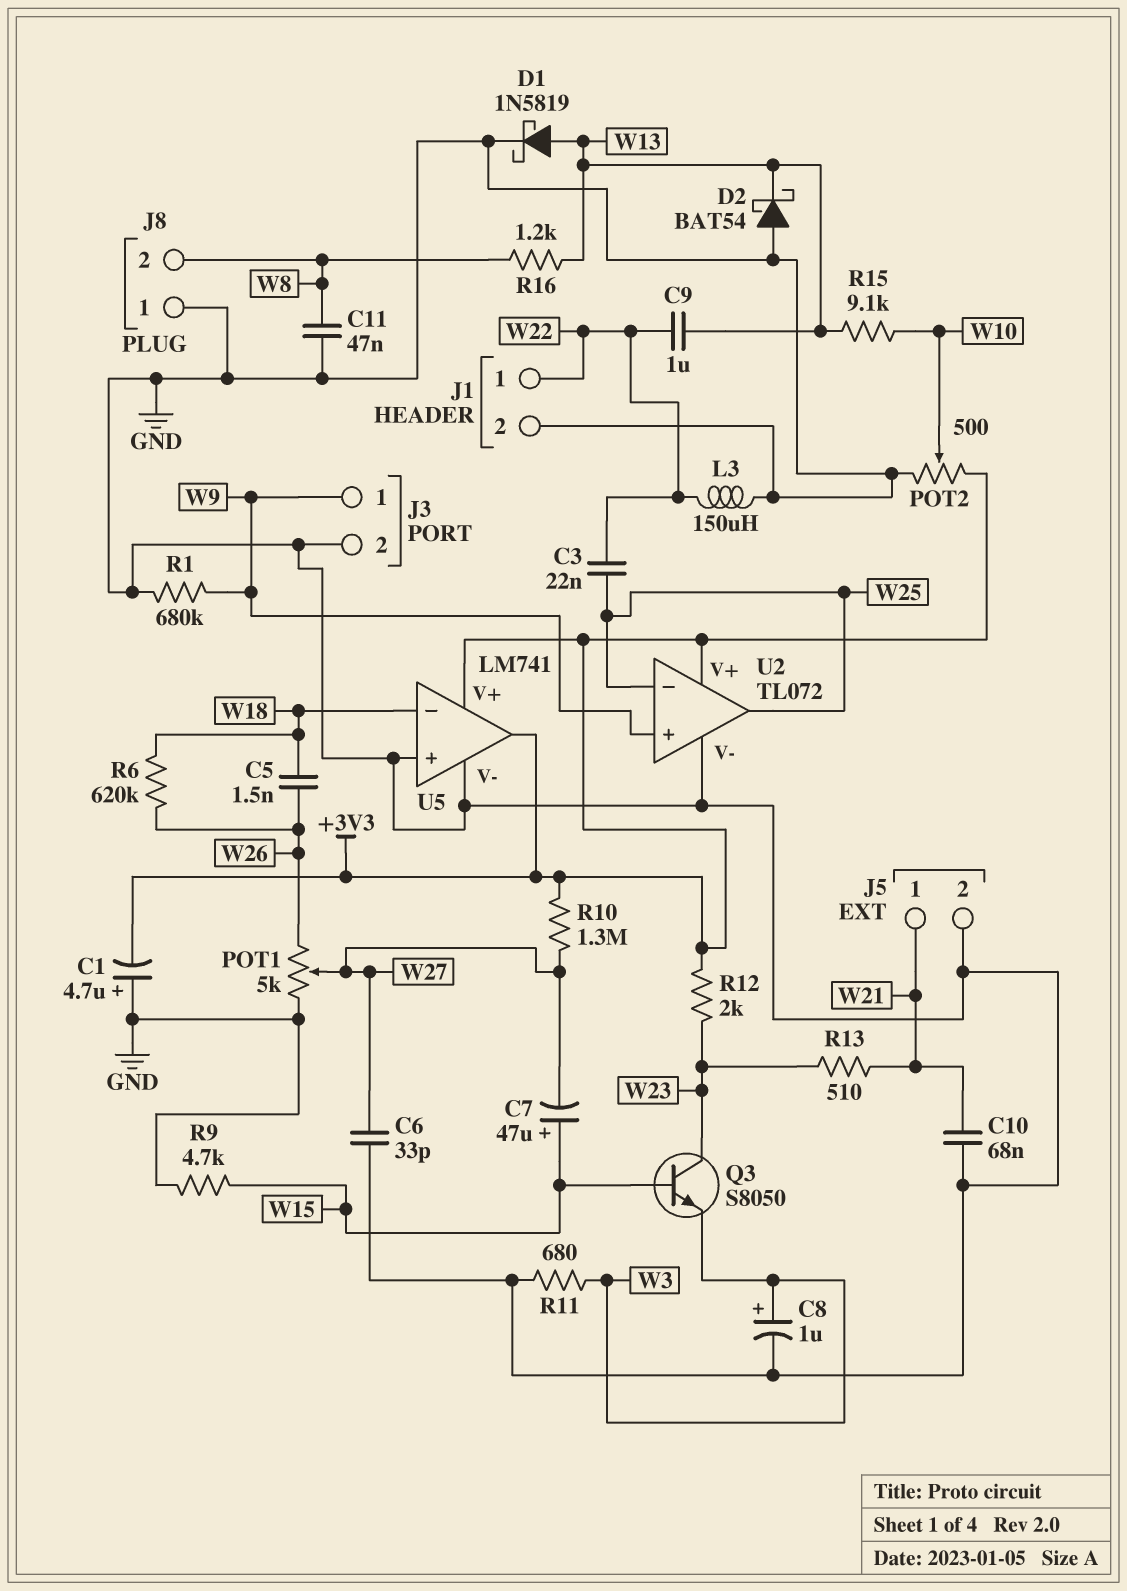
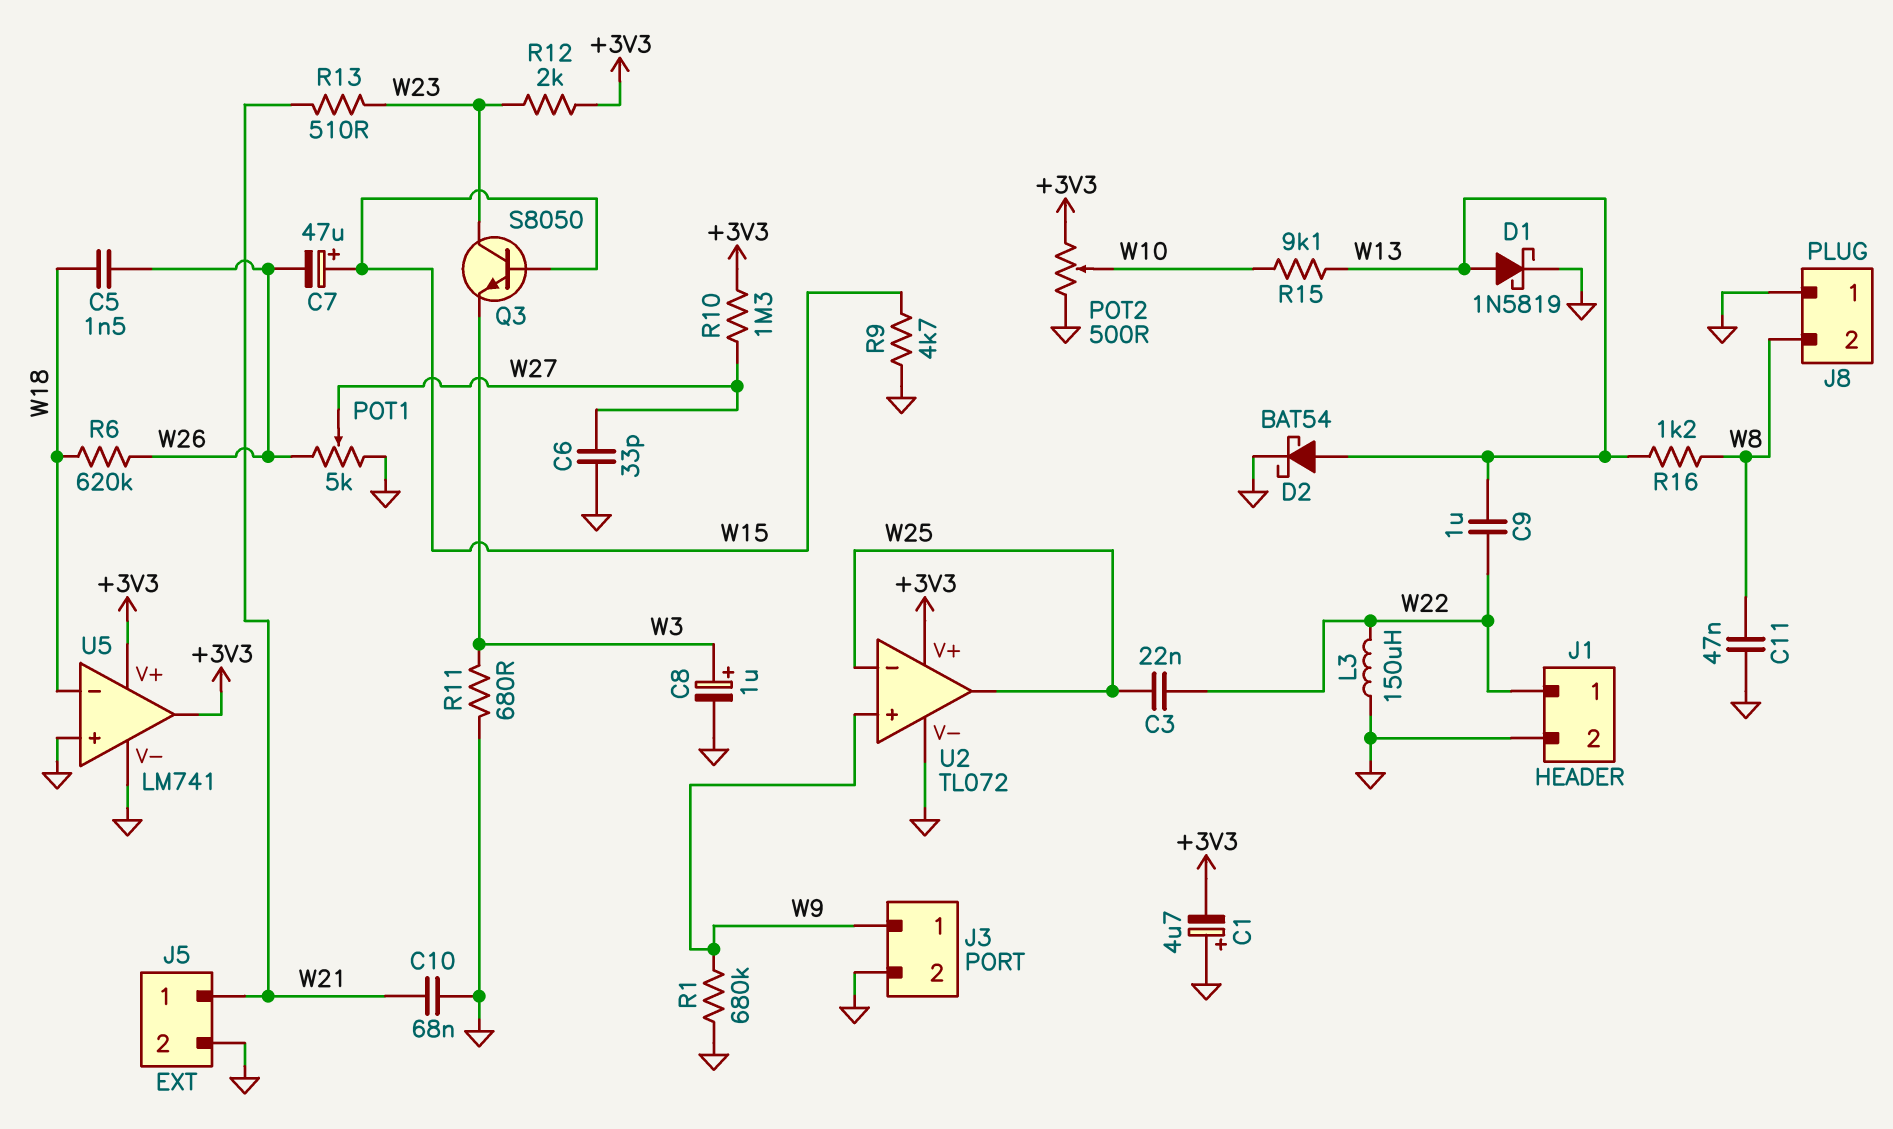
C7: 47uF (plus W15, minus W27) -> 47uF (plus W15, minus W26)
D2: schottky BAT54 (A GND, K W13) -> schottky BAT54 (A W13, K GND)

